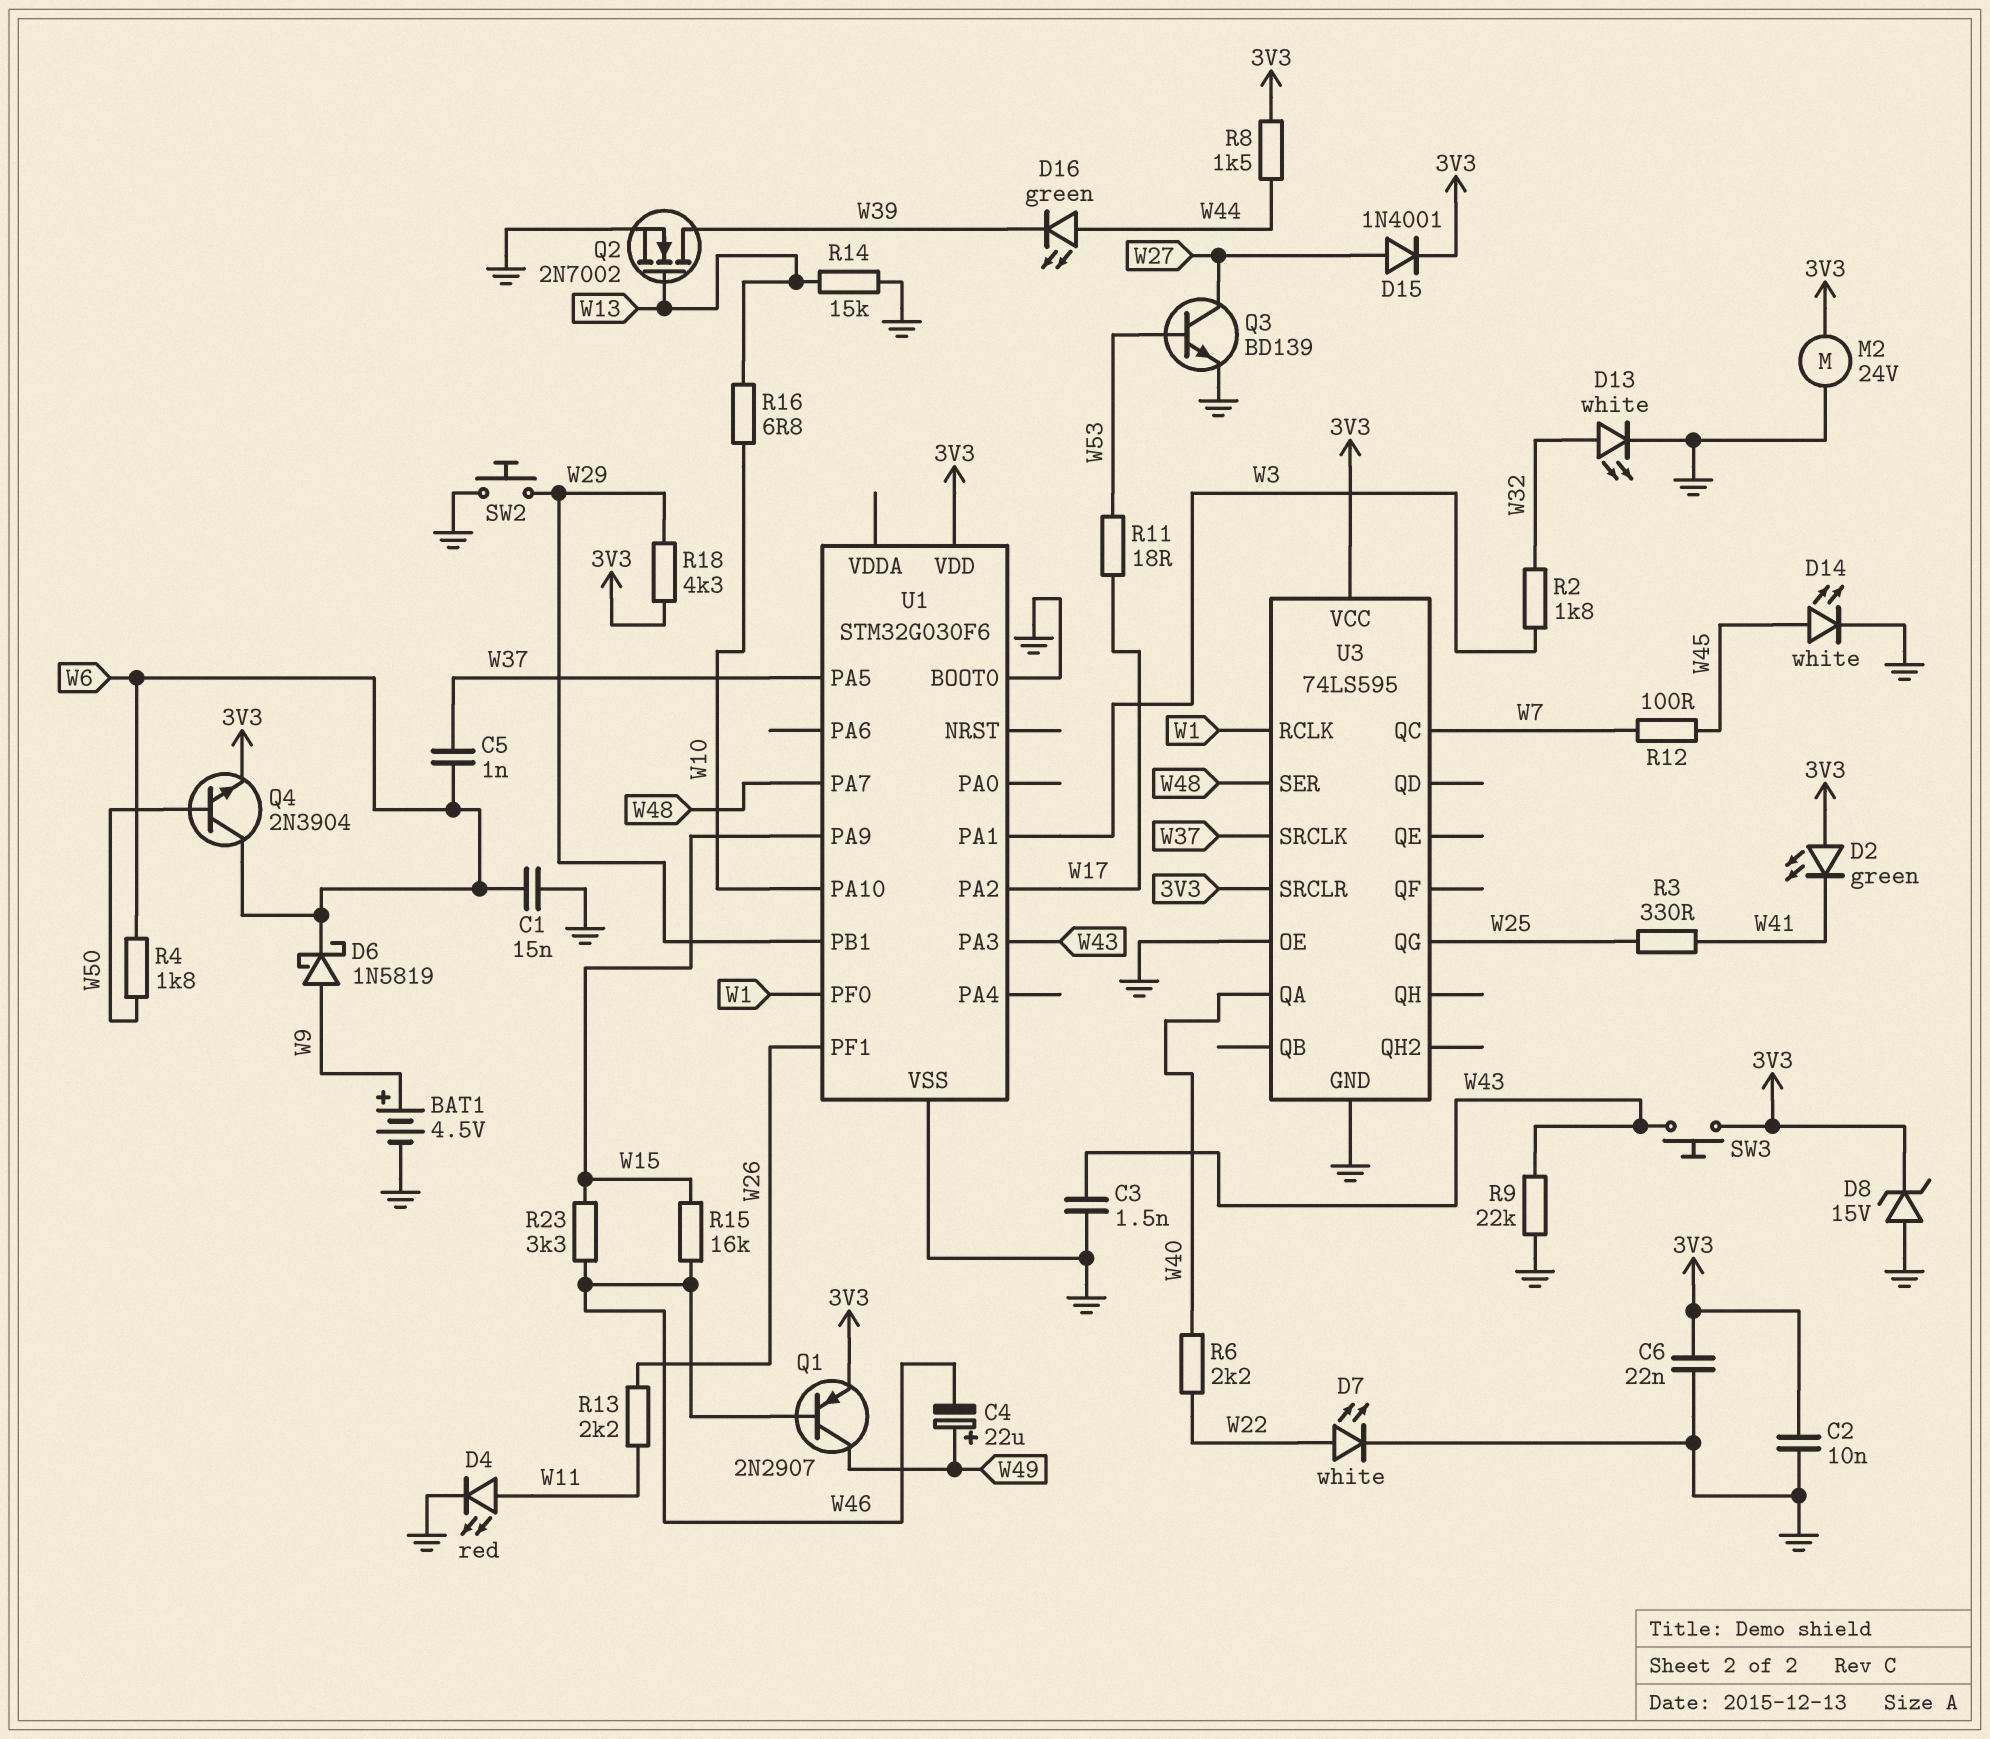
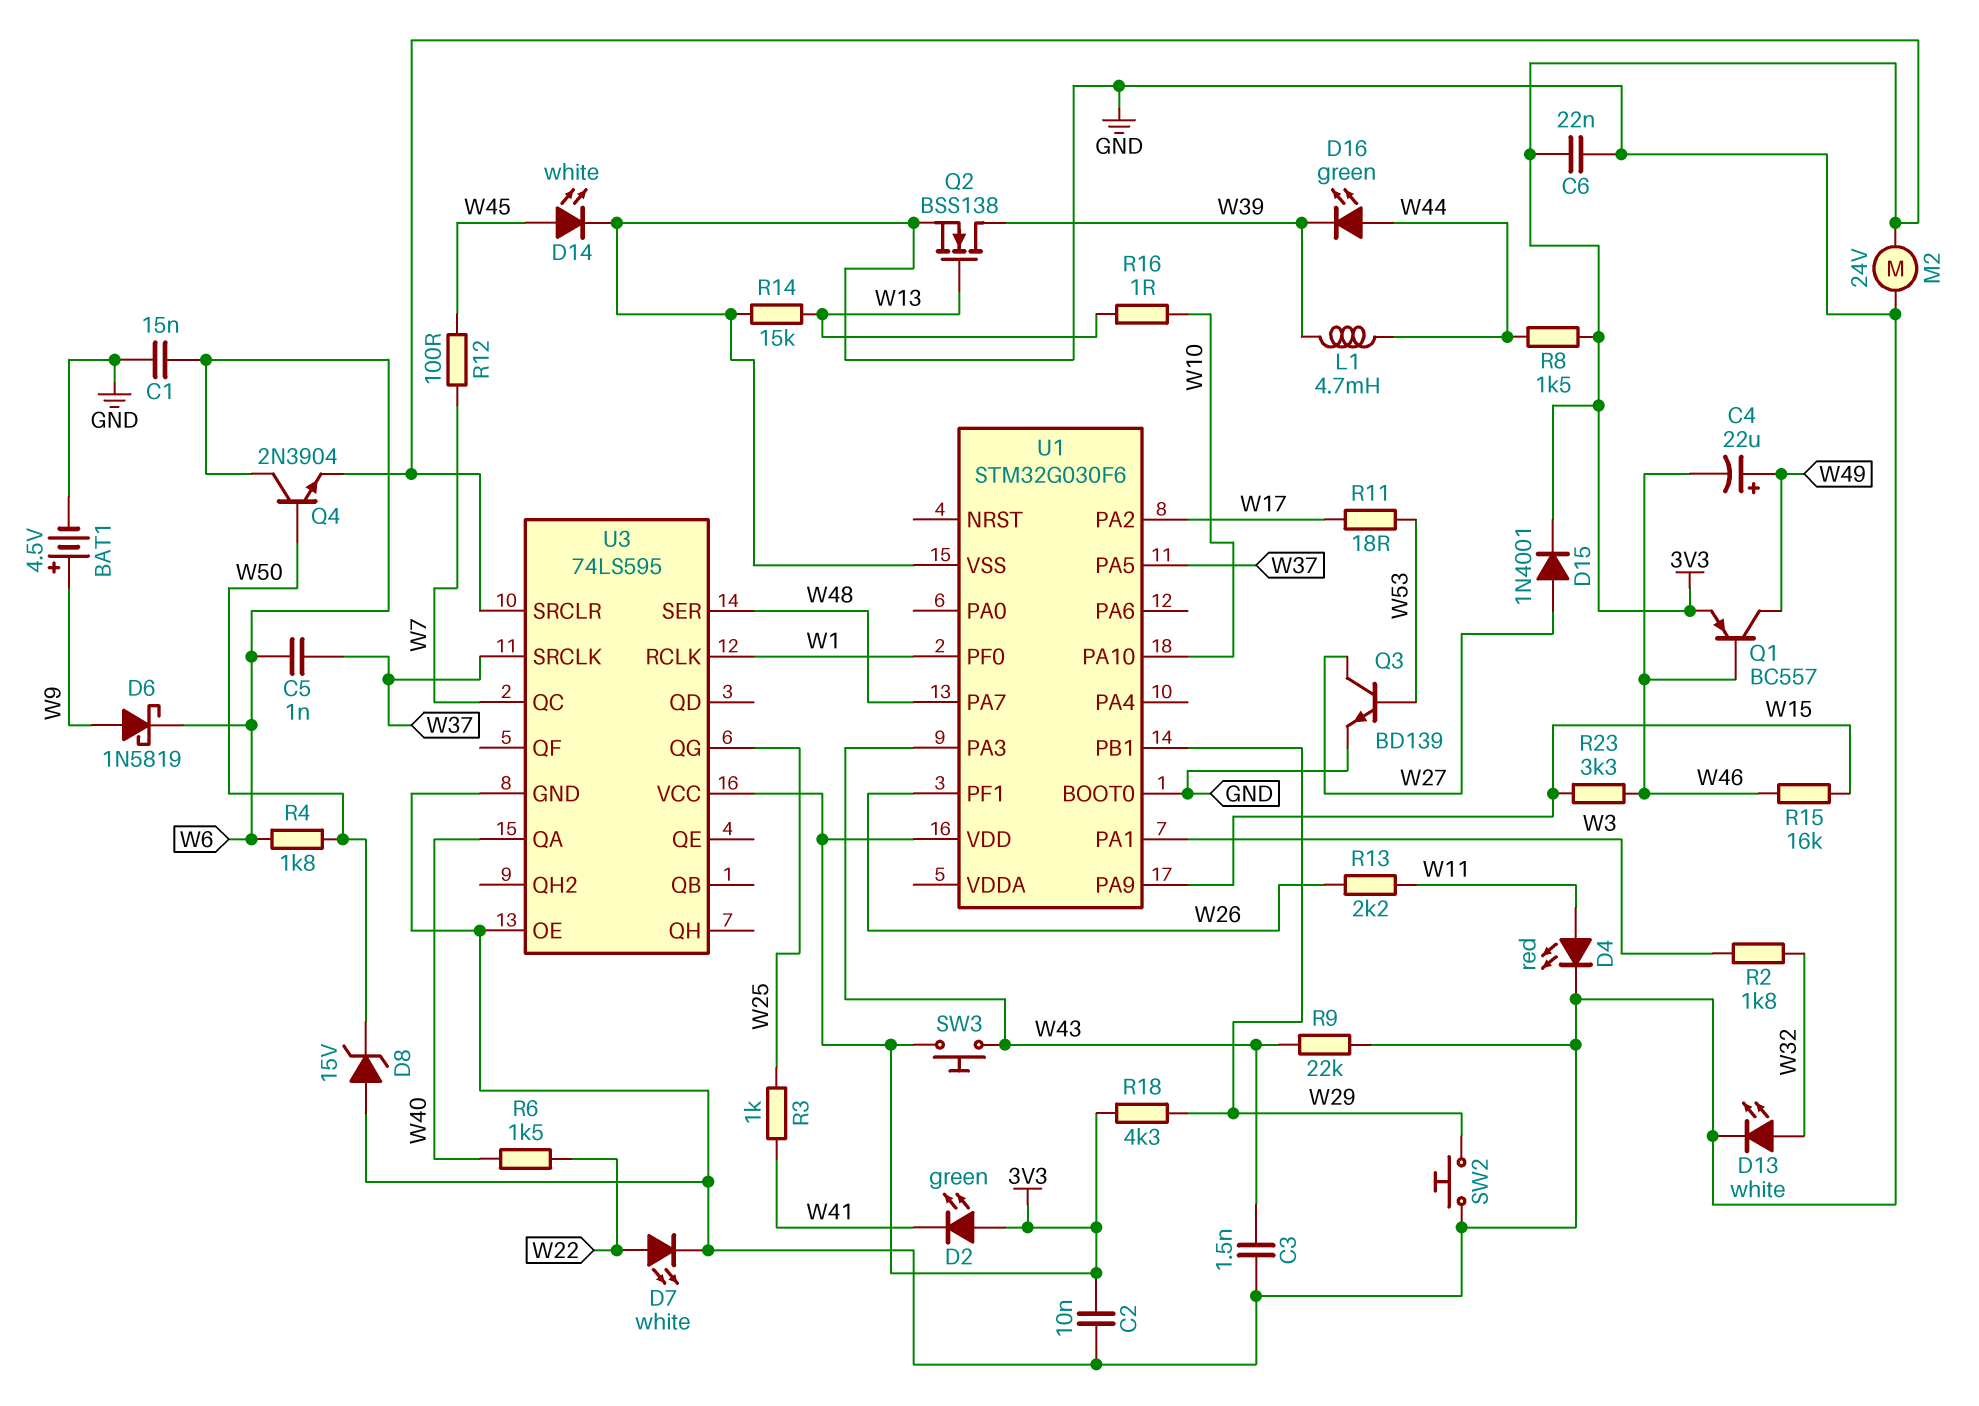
D8: zener 15V (A GND, K 3V3) -> zener 15V (A GND, K W50)
L1: none -> 4.7mH (W39, W44)
Q1: PNP 2N2907 (B W46, C W49, E 3V3) -> PNP BC557 (B W46, C W49, E 3V3)
Q2: NMOS 2N7002 (G W13, D W39, S GND) -> NMOS BSS138 (G W13, D W39, S GND)
R3: 330 (W25, W41) -> 1k (W25, W41)
R6: 2.2k (W22, W40) -> 1.5k (W22, W40)
R16: 6.8 (W10, W13) -> 1 (W10, W13)

